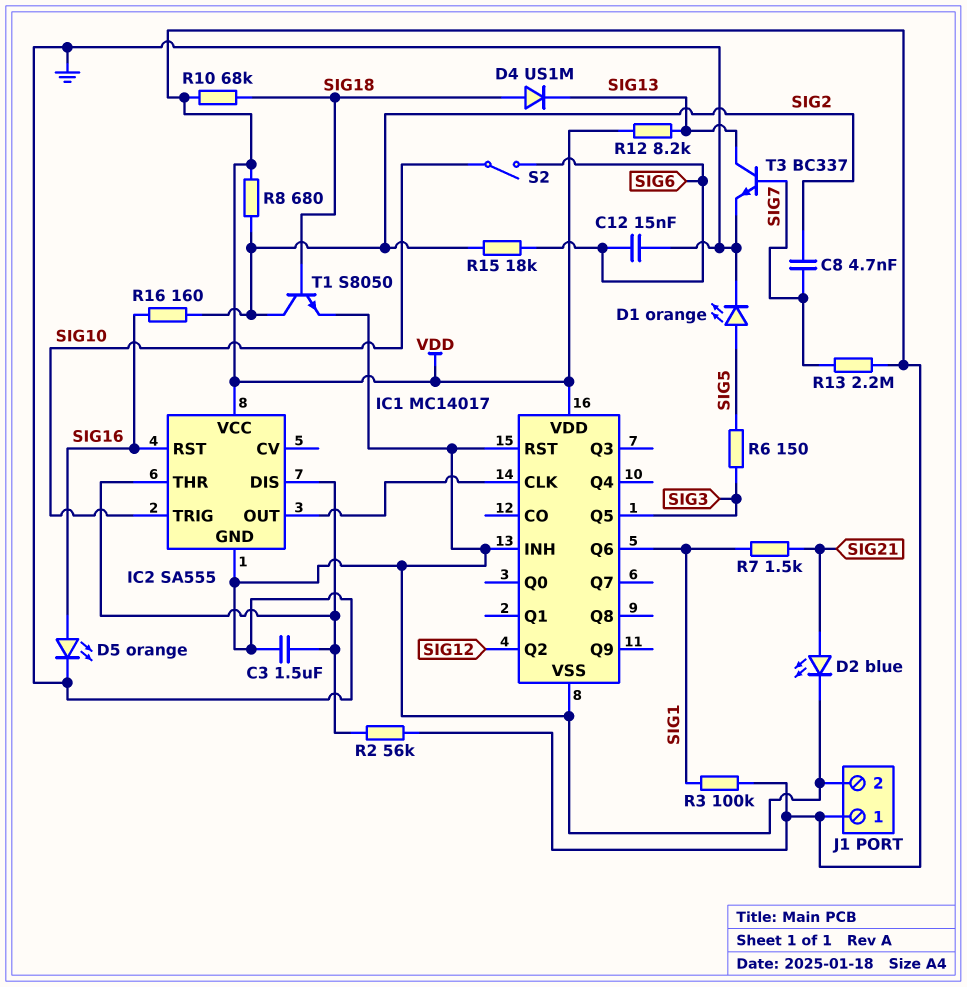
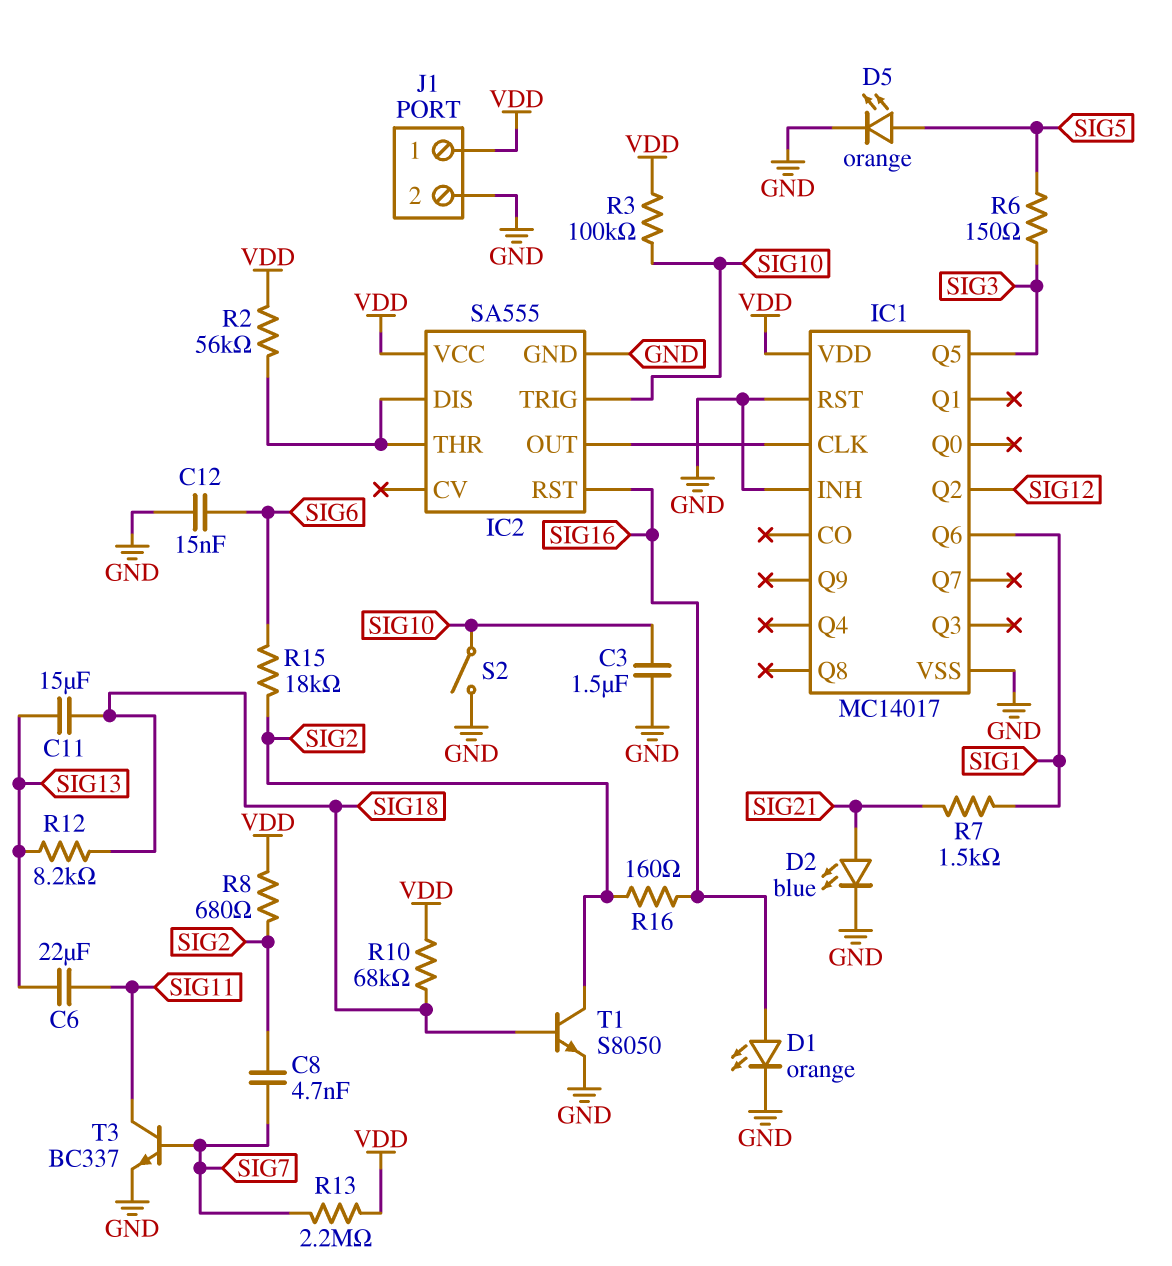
C3: 1.5uF (GND, IC2/DIS) -> 1.5uF (GND, SIG10)
C6: none -> 22uF (SIG11, SIG13)
C11: none -> 15uF (SIG13, SIG18)
D1: LED orange (A SIG5, K GND) -> LED orange (A SIG16, K GND)
D4: diode US1M (A SIG18, K SIG13) -> none
D5: LED orange (A SIG16, K GND) -> LED orange (A SIG5, K GND)
R3: 100k (SIG1, VDD) -> 100k (SIG10, VDD)
R12: 8.2k (SIG13, VDD) -> 8.2k (SIG13, SIG18)
S2: switch (SIG6, SIG10) -> switch (GND, SIG10)
T3: NPN BC337 (B SIG7, C SIG13, E GND) -> NPN BC337 (B SIG7, C SIG11, E GND)

